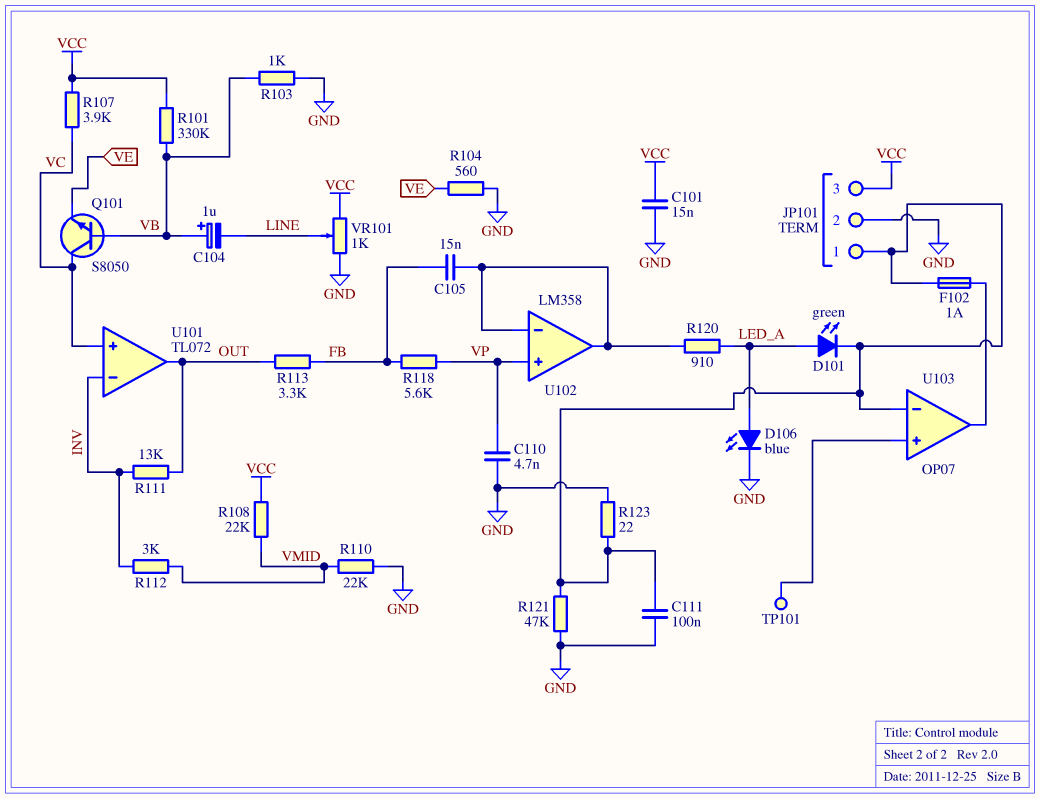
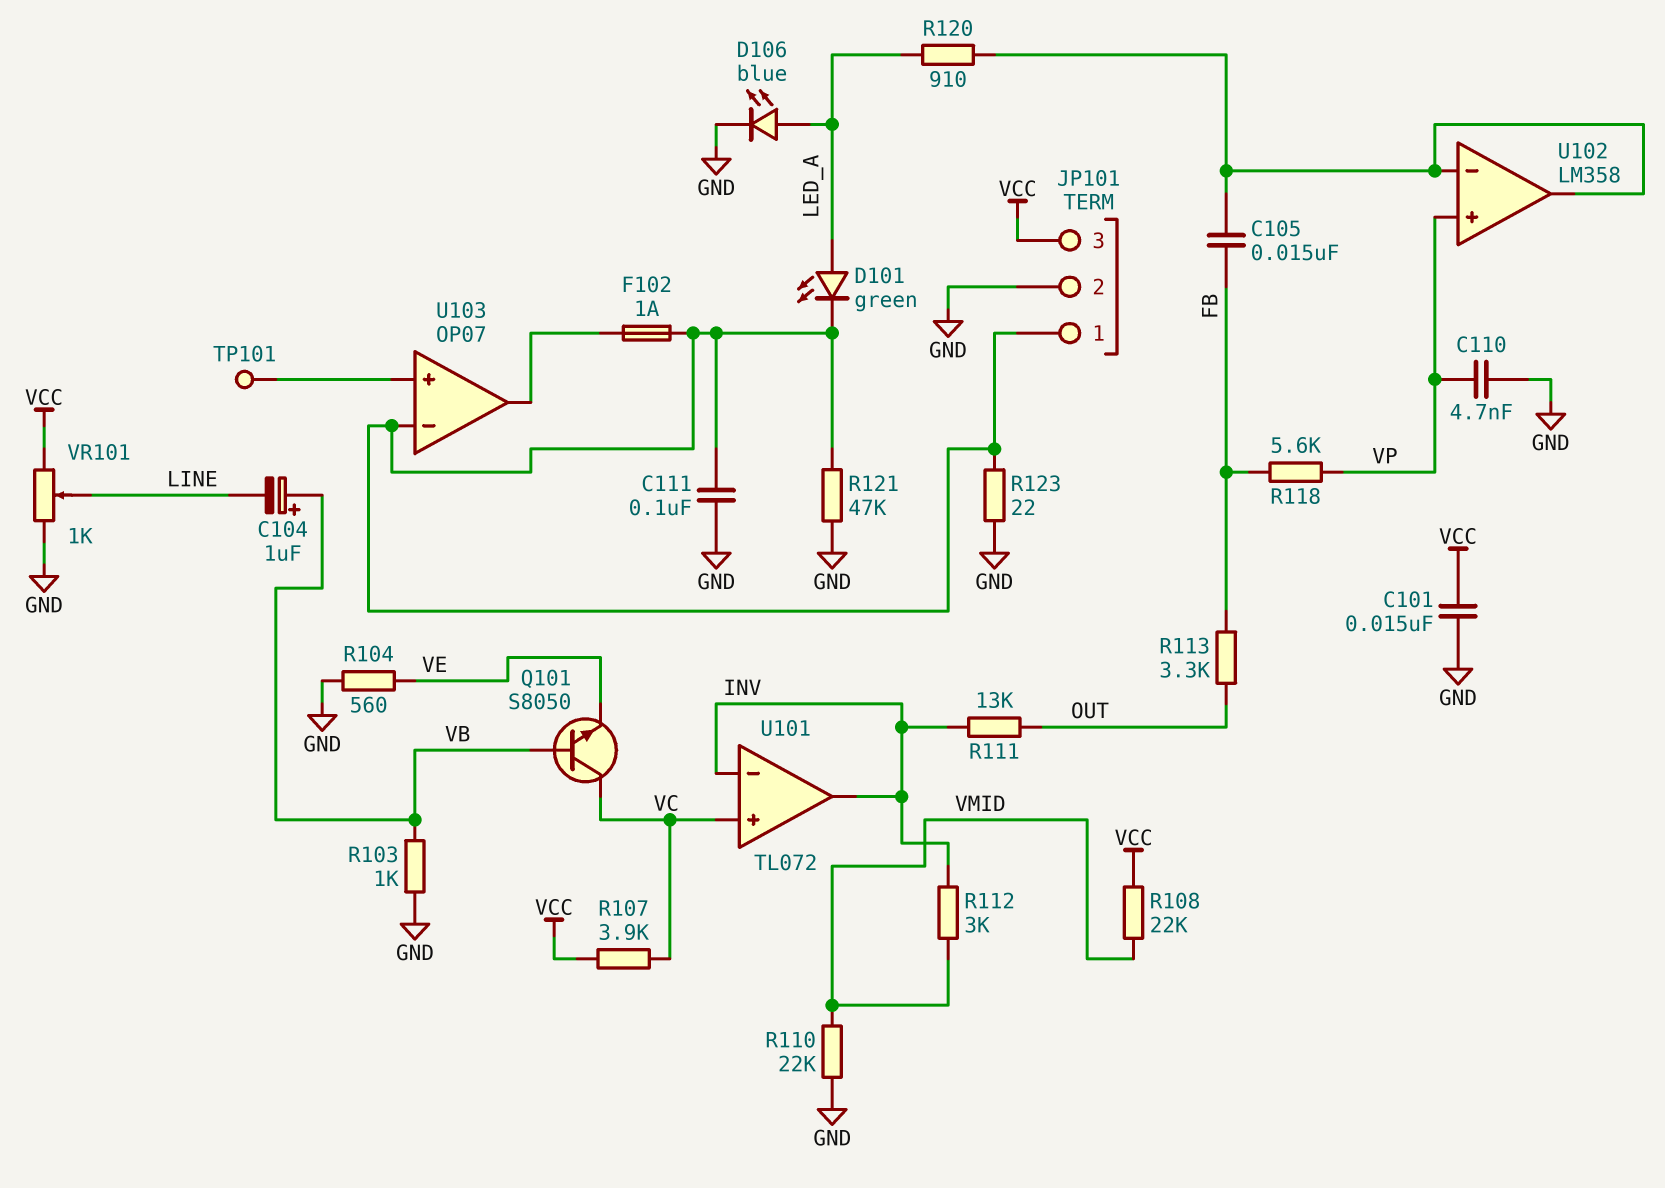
R101: 330k (VB, VCC) -> none
U101 pin out: OUT -> INV

